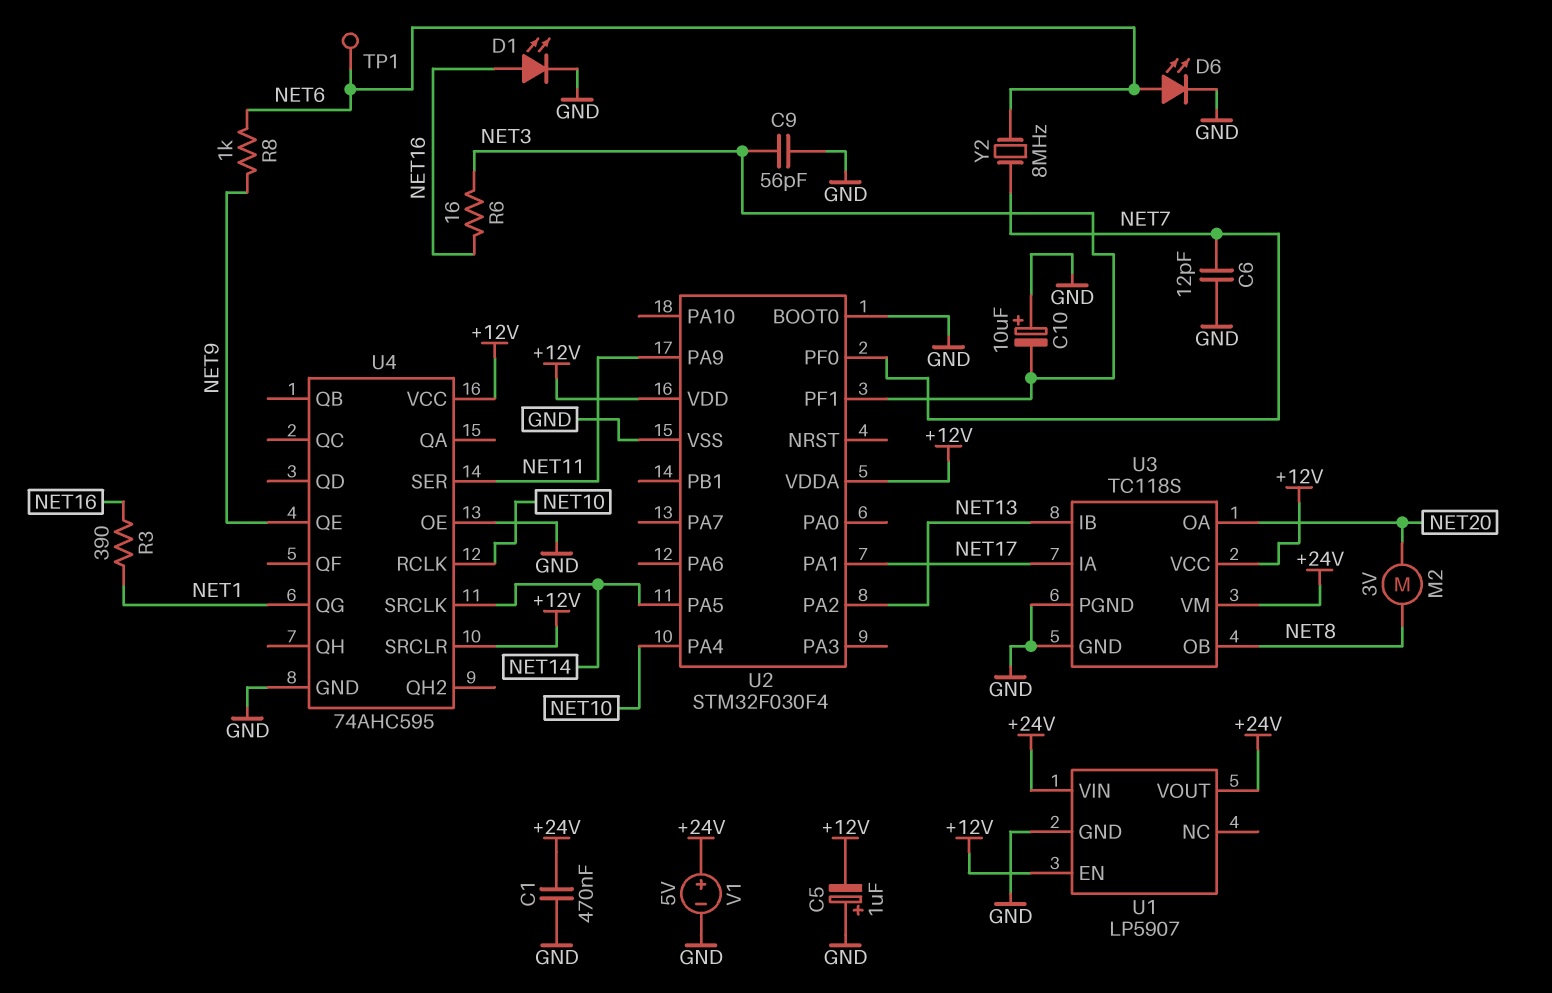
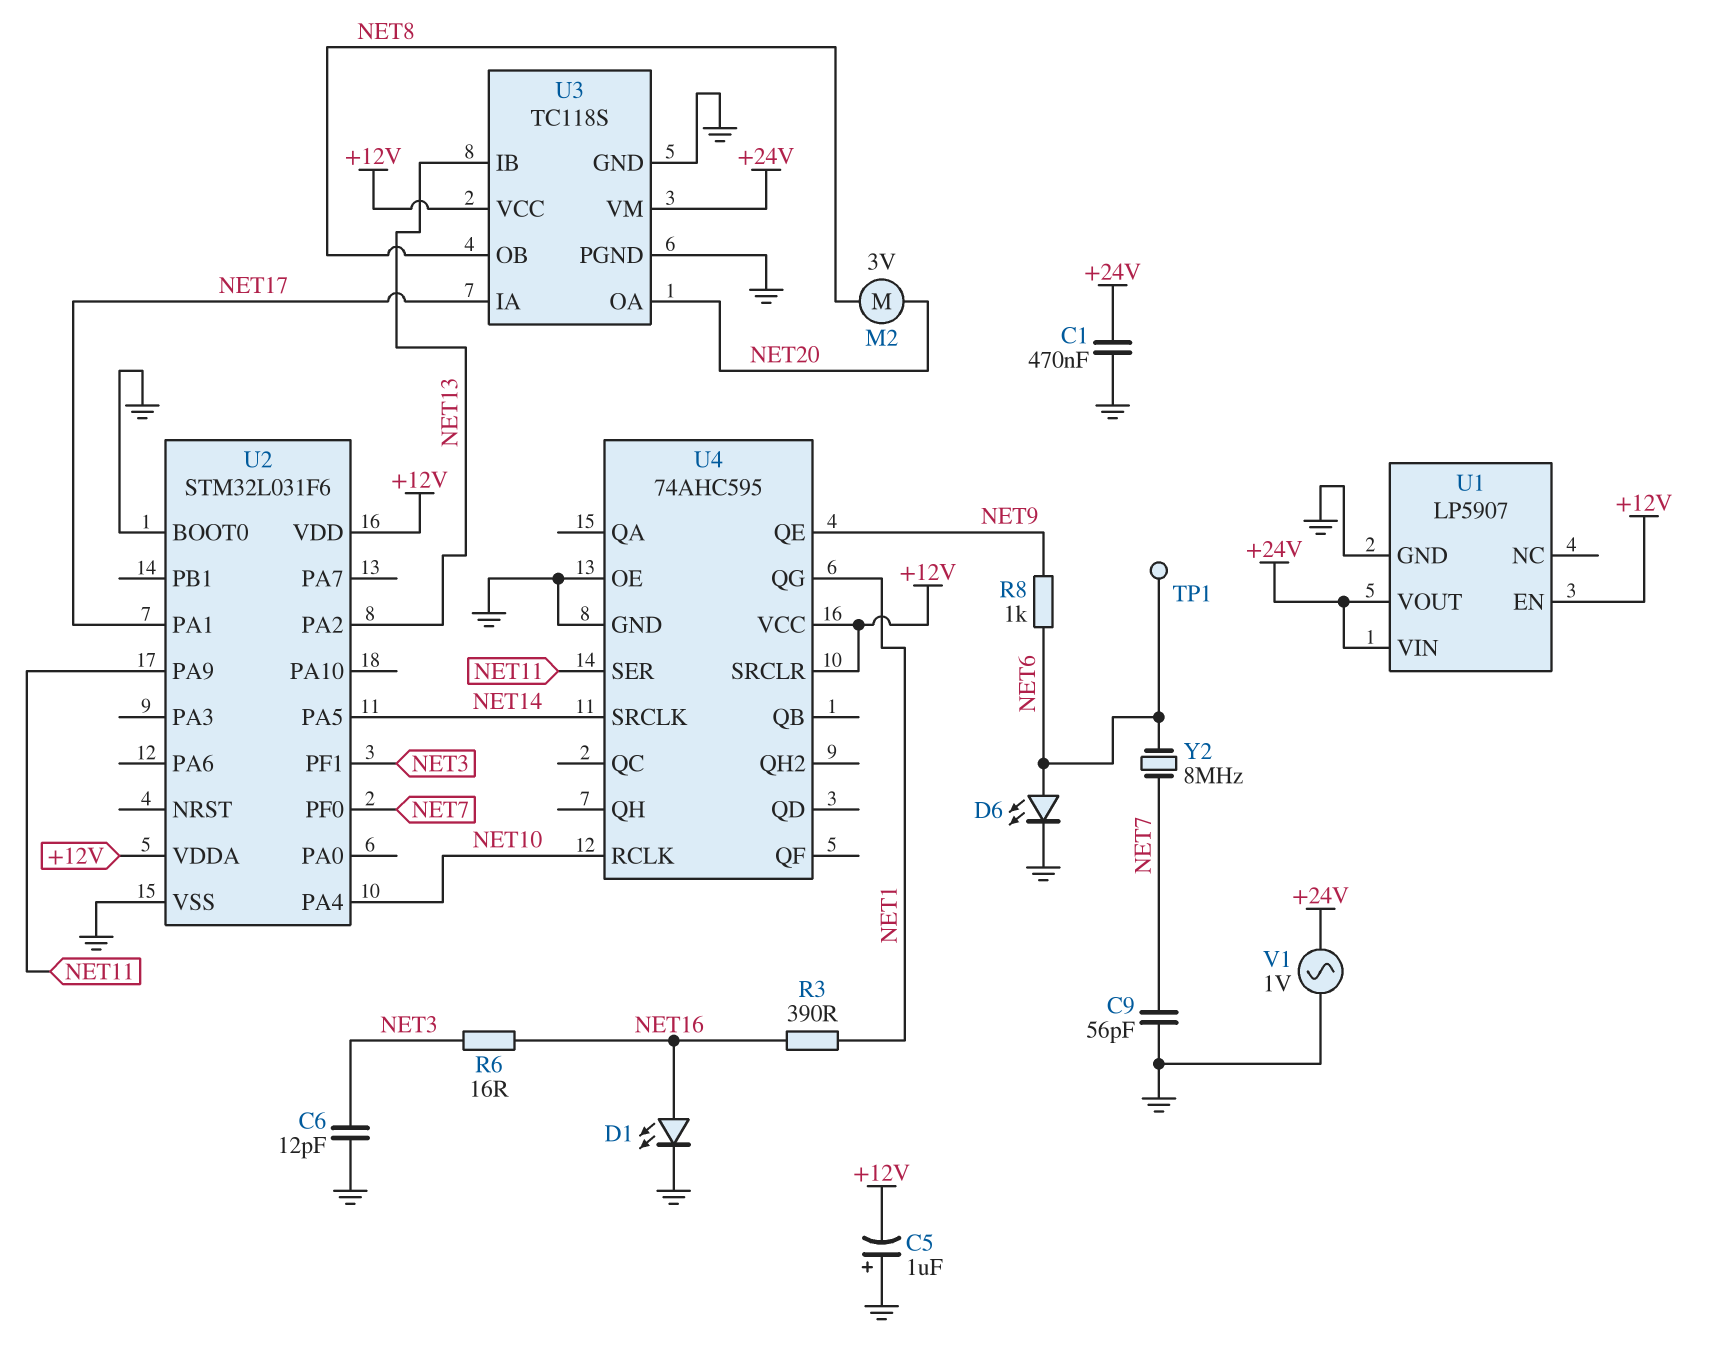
C6: 12pF (GND, NET7) -> 12pF (GND, NET3)
C9: 56pF (GND, NET3) -> 56pF (GND, NET7)
C10: 10uF (plus GND, minus NET3) -> none
U2: STM32F030F4 -> STM32L031F6
V1: 5V (plus +24V, minus GND) -> AC 1V (+24V, GND)

